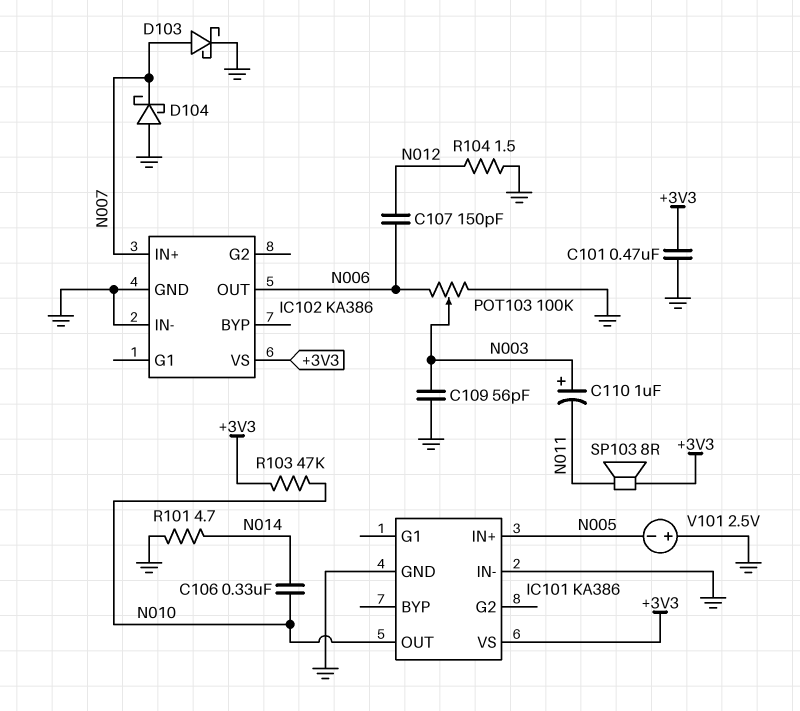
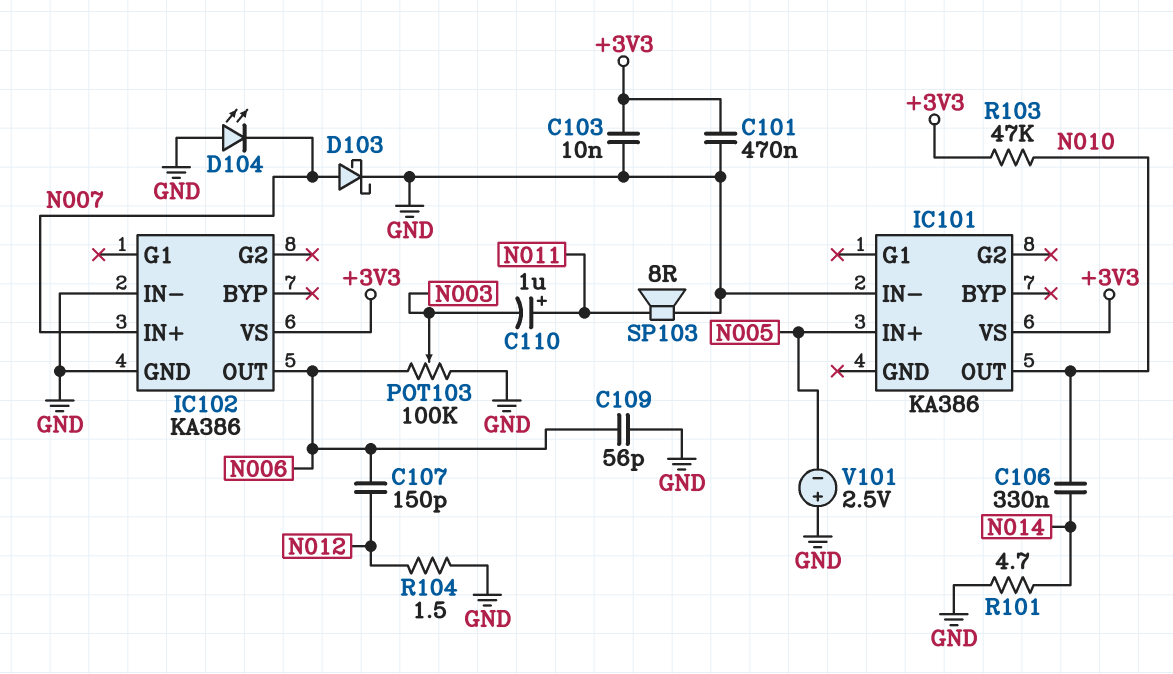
C103: none -> 10nF (+3V3, GND)
C109: 56pF (GND, N003) -> 56pF (GND, N006)
C110: 1uF (plus N003, minus N011) -> 1uF (plus N011, minus N003)
D104: schottky (A GND, K N007) -> LED (A GND, K N007)
IC101 pin GND: GND -> none
SP103: speaker 8R (+3V3, N011) -> speaker 8R (GND, N011)

